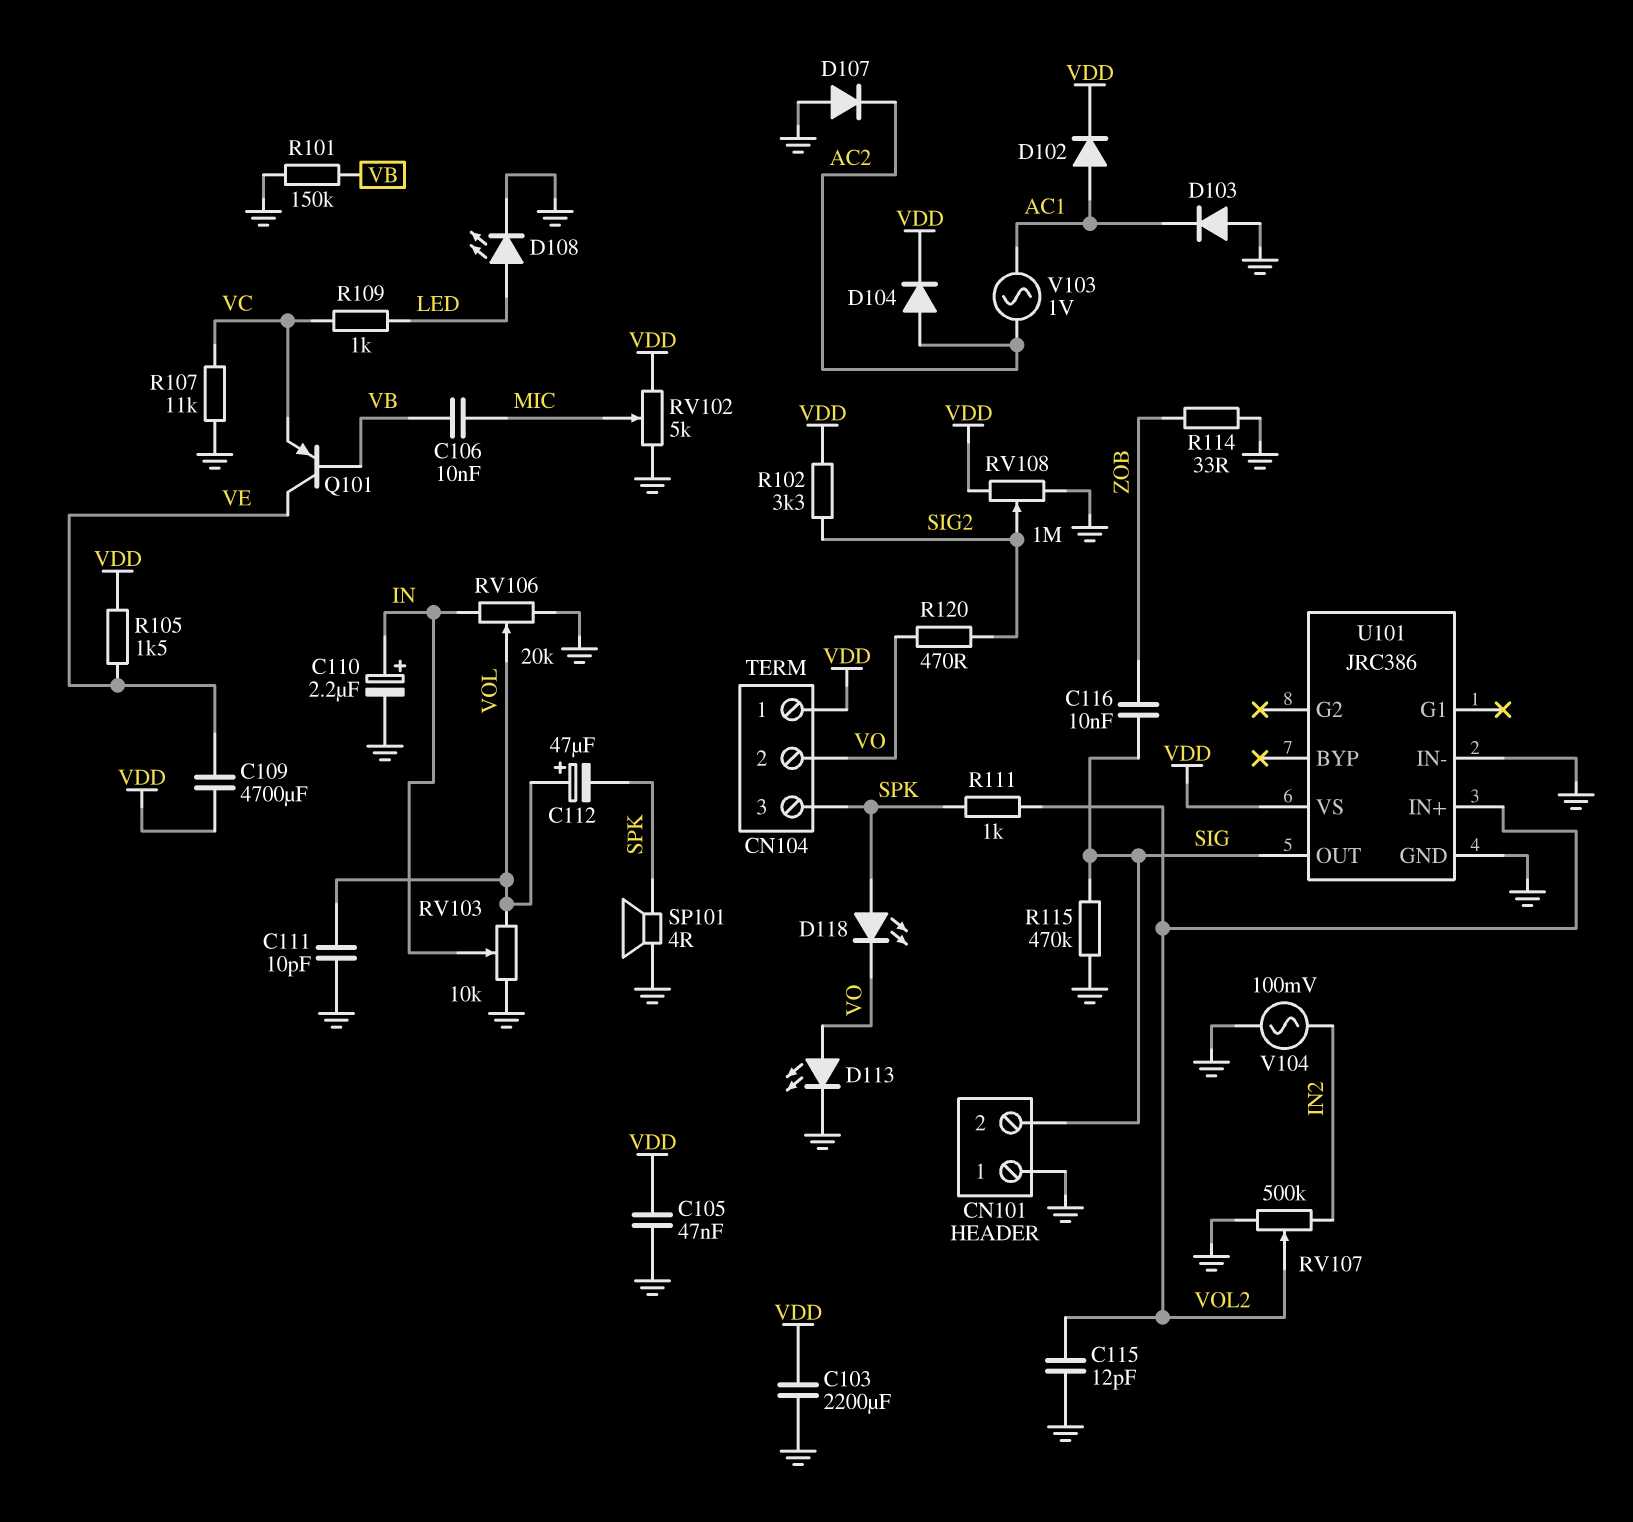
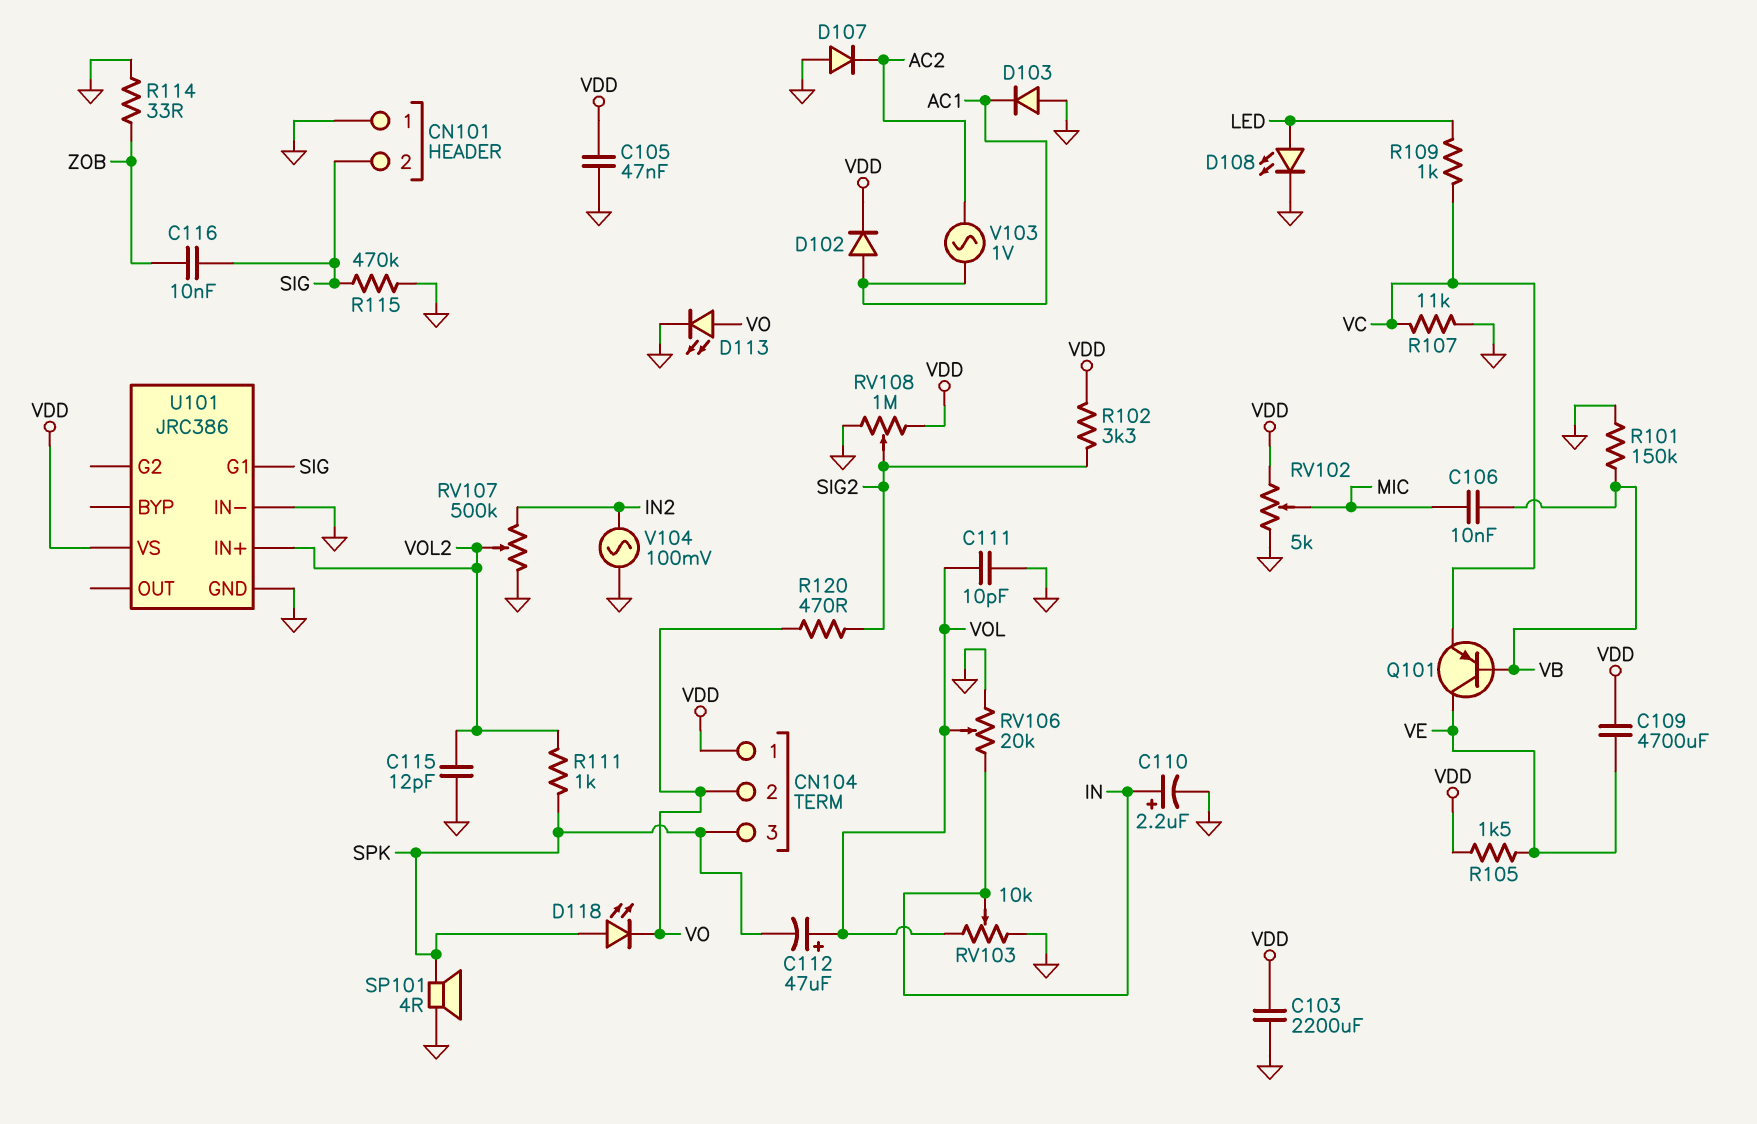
D104: diode (A AC2, K VDD) -> none
U101 pin G1: none -> SIG
U101 pin OUT: SIG -> none

